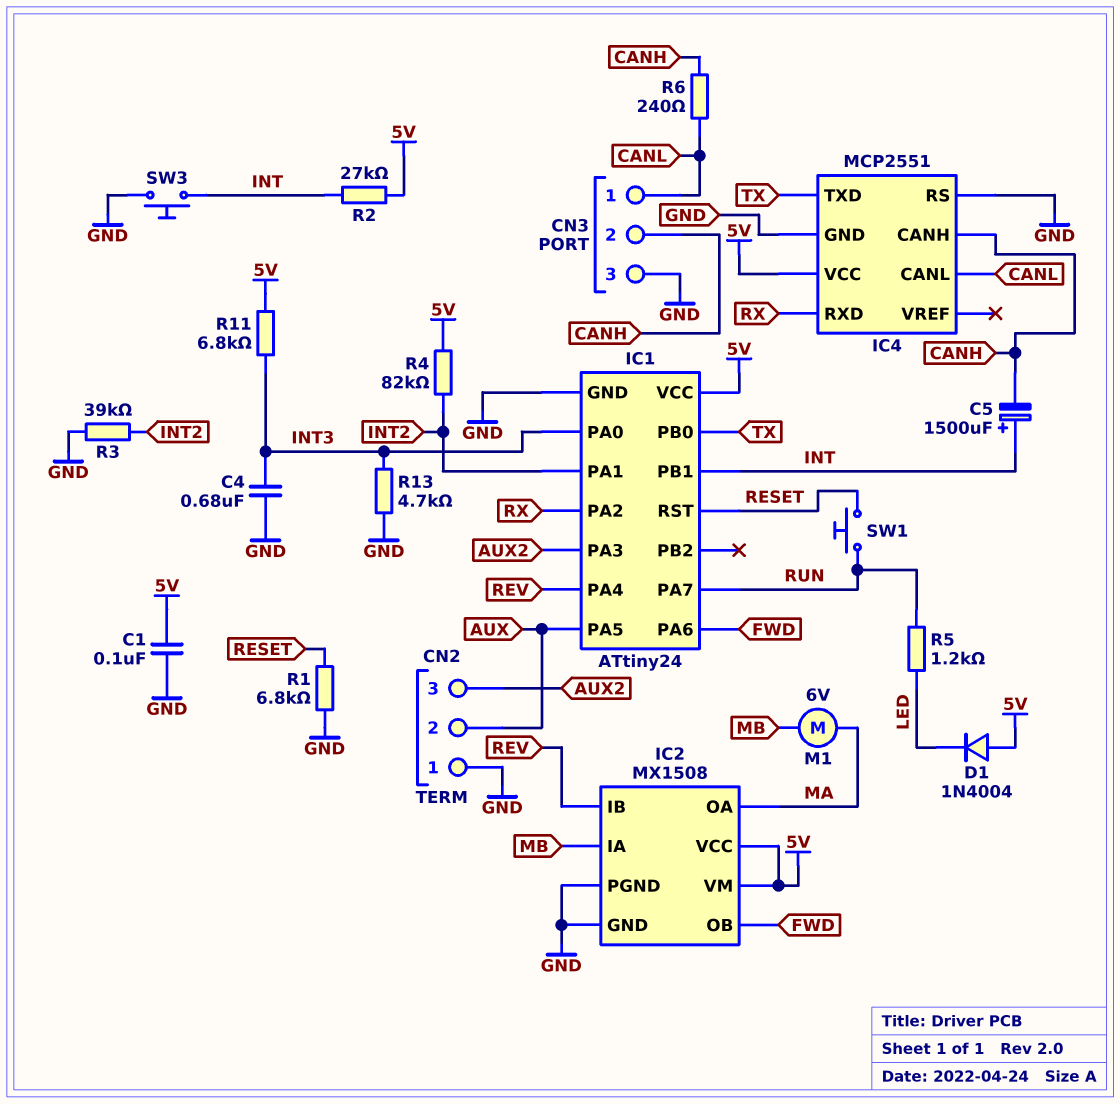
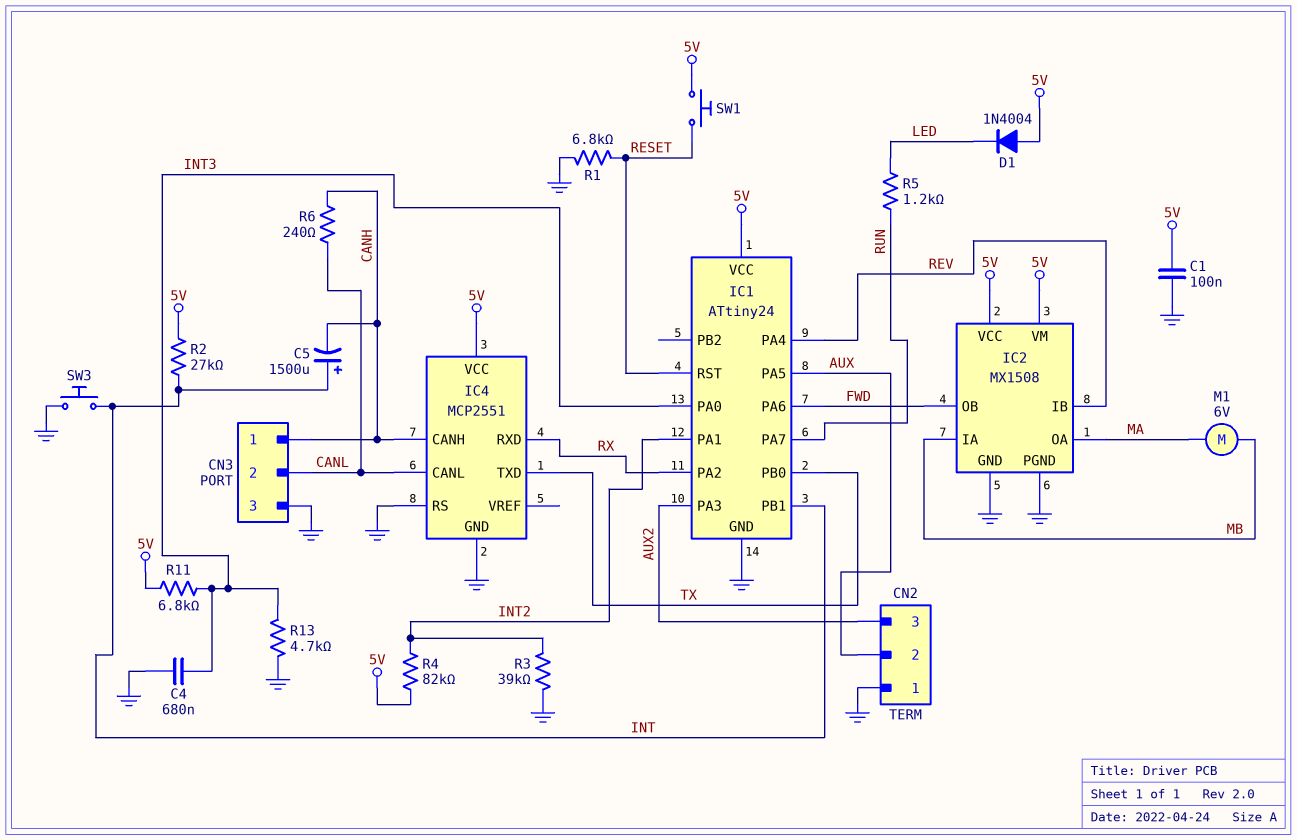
CN3 pin 1: CANL -> CANH
CN3 pin 2: CANH -> CANL
SW1: button (RESET, RUN) -> button (5V, RESET)

